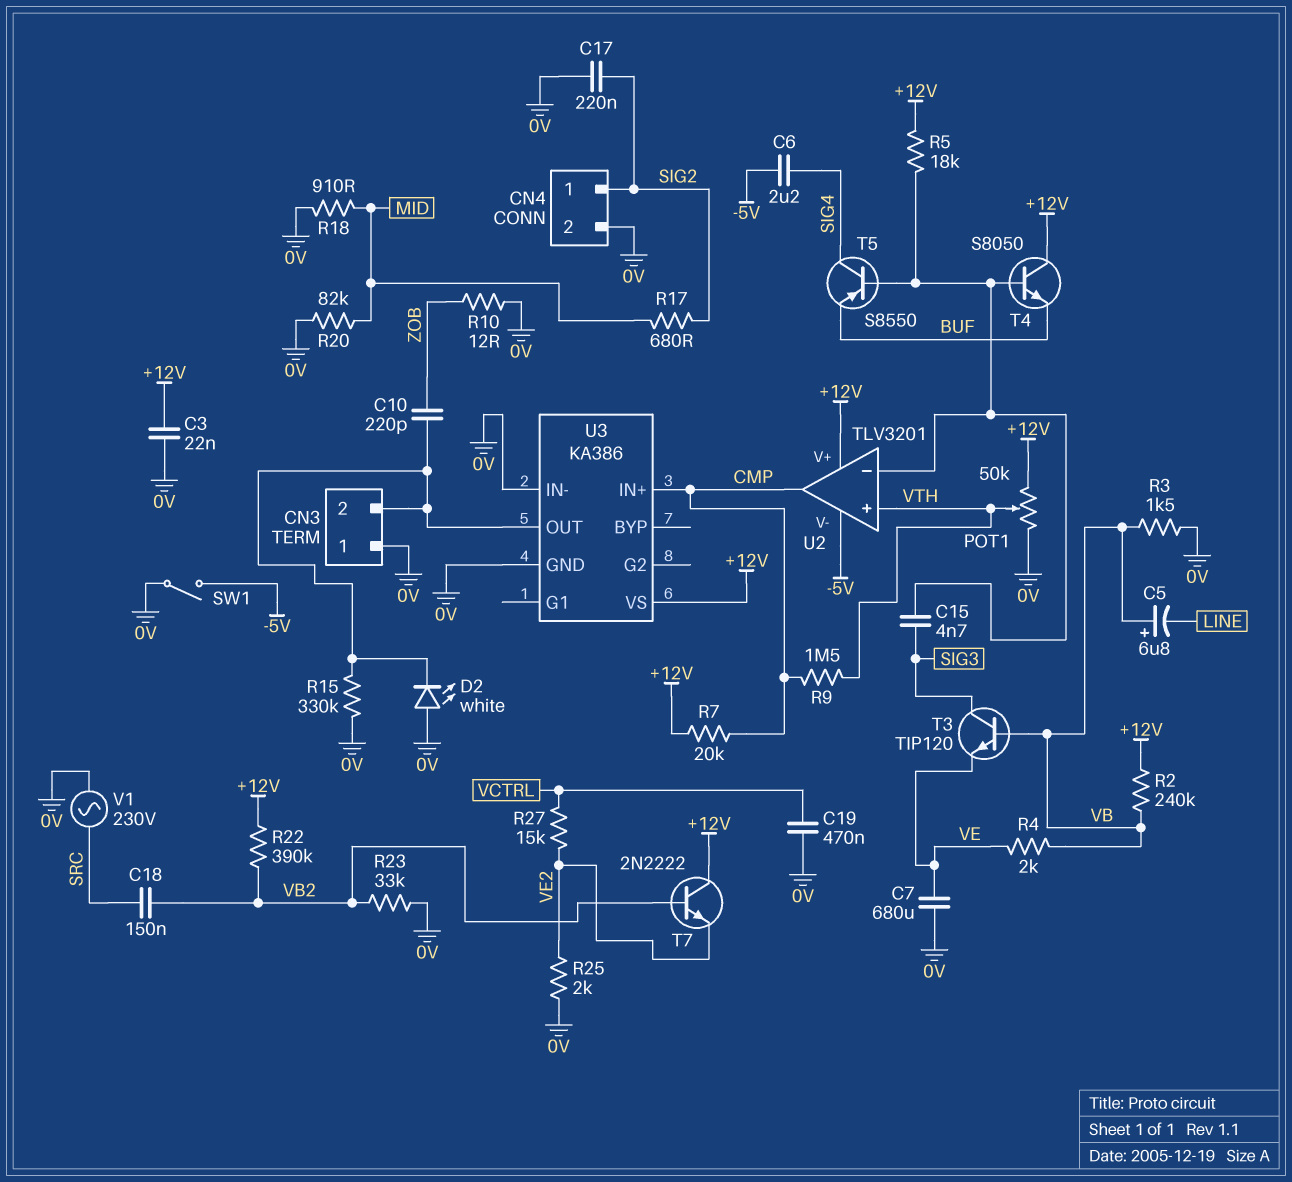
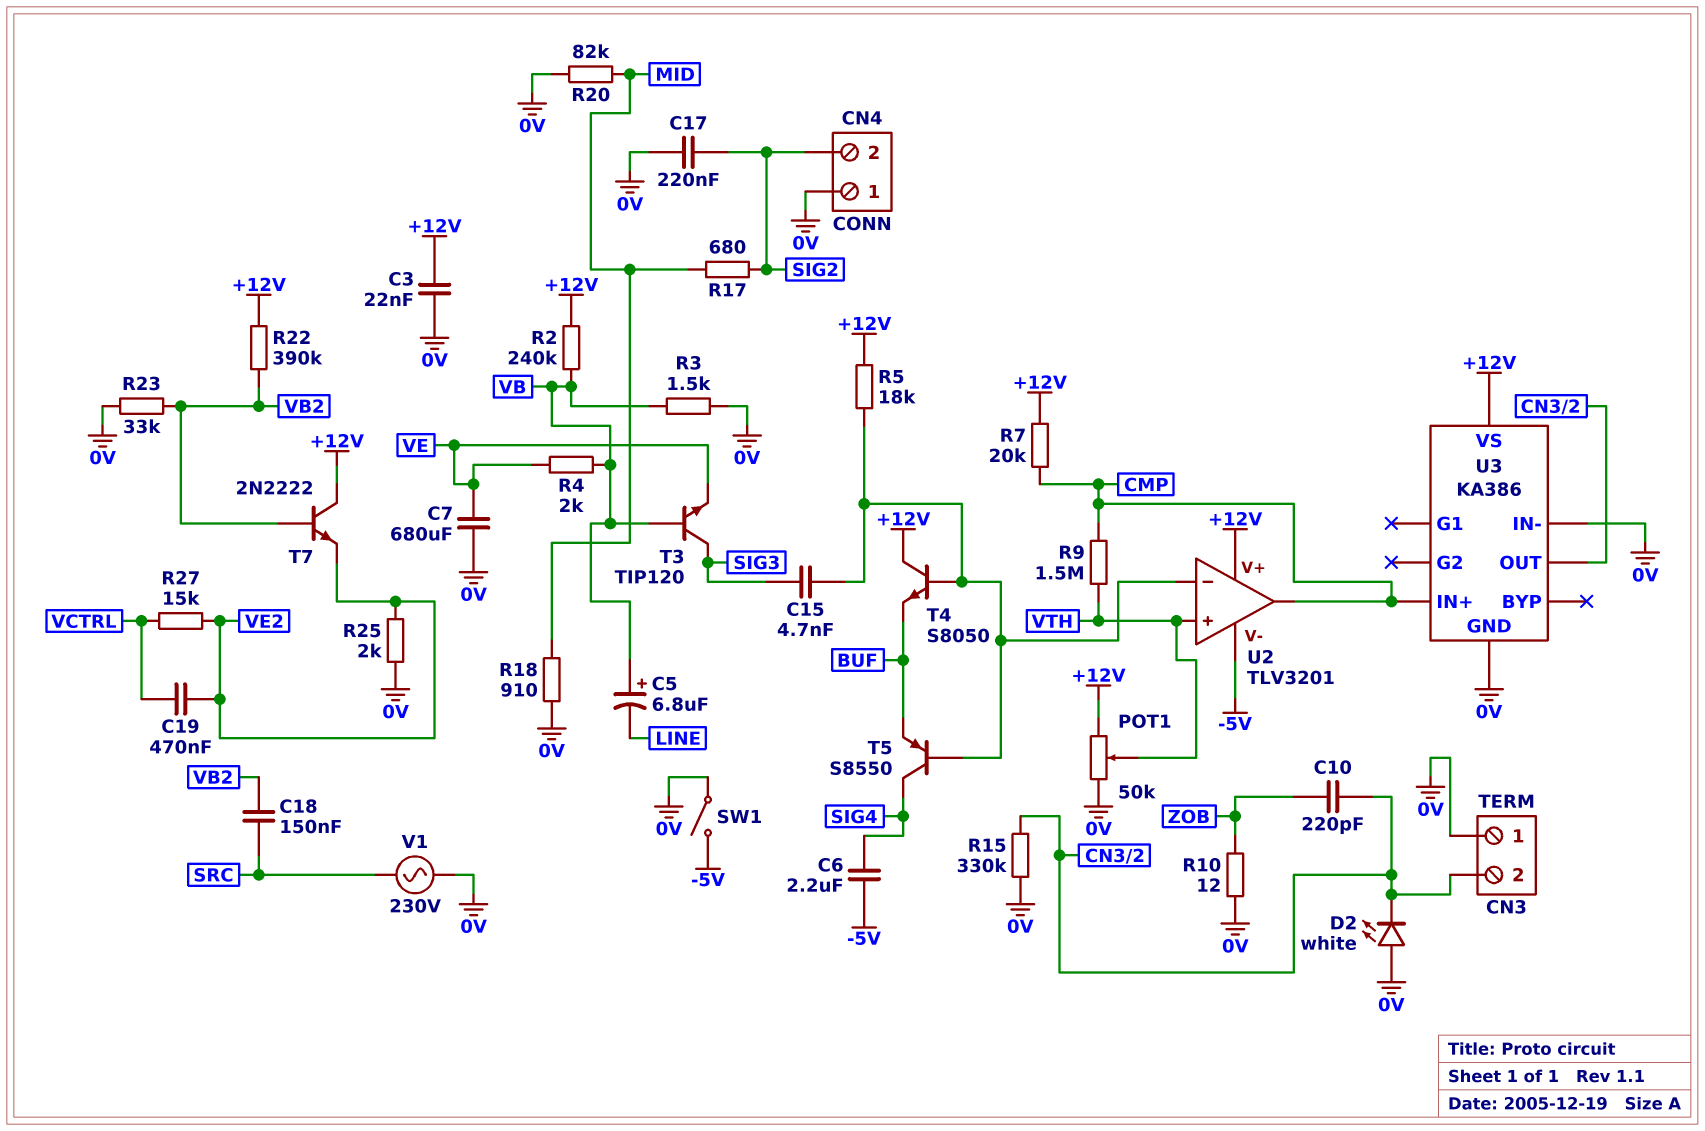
C19: 470nF (0V, VCTRL) -> 470nF (VCTRL, VE2)
CN4 pin 1: SIG2 -> 0V
CN4 pin 2: 0V -> SIG2

